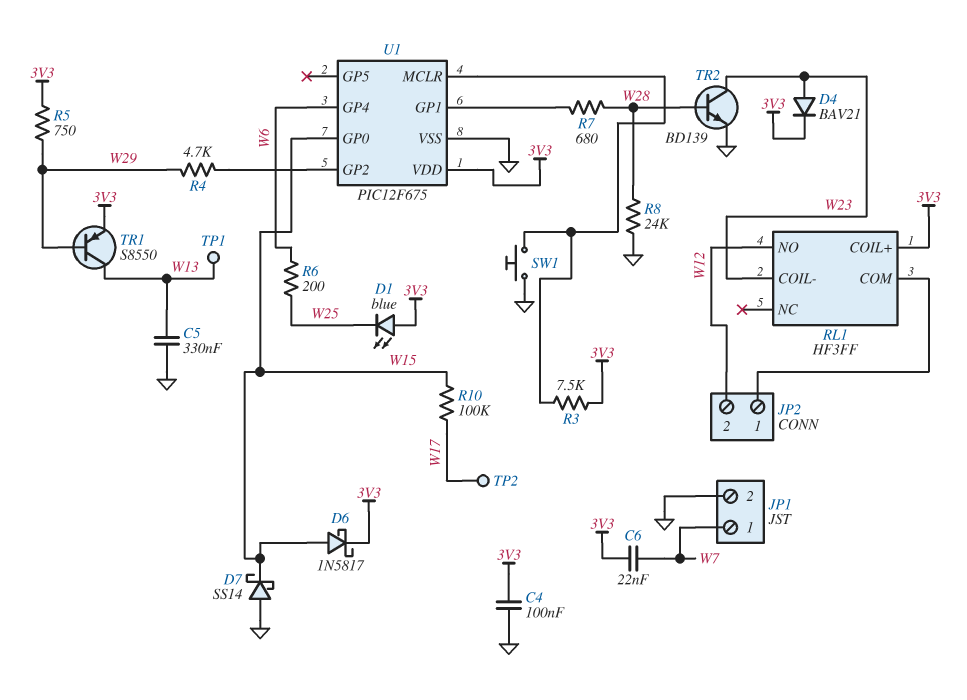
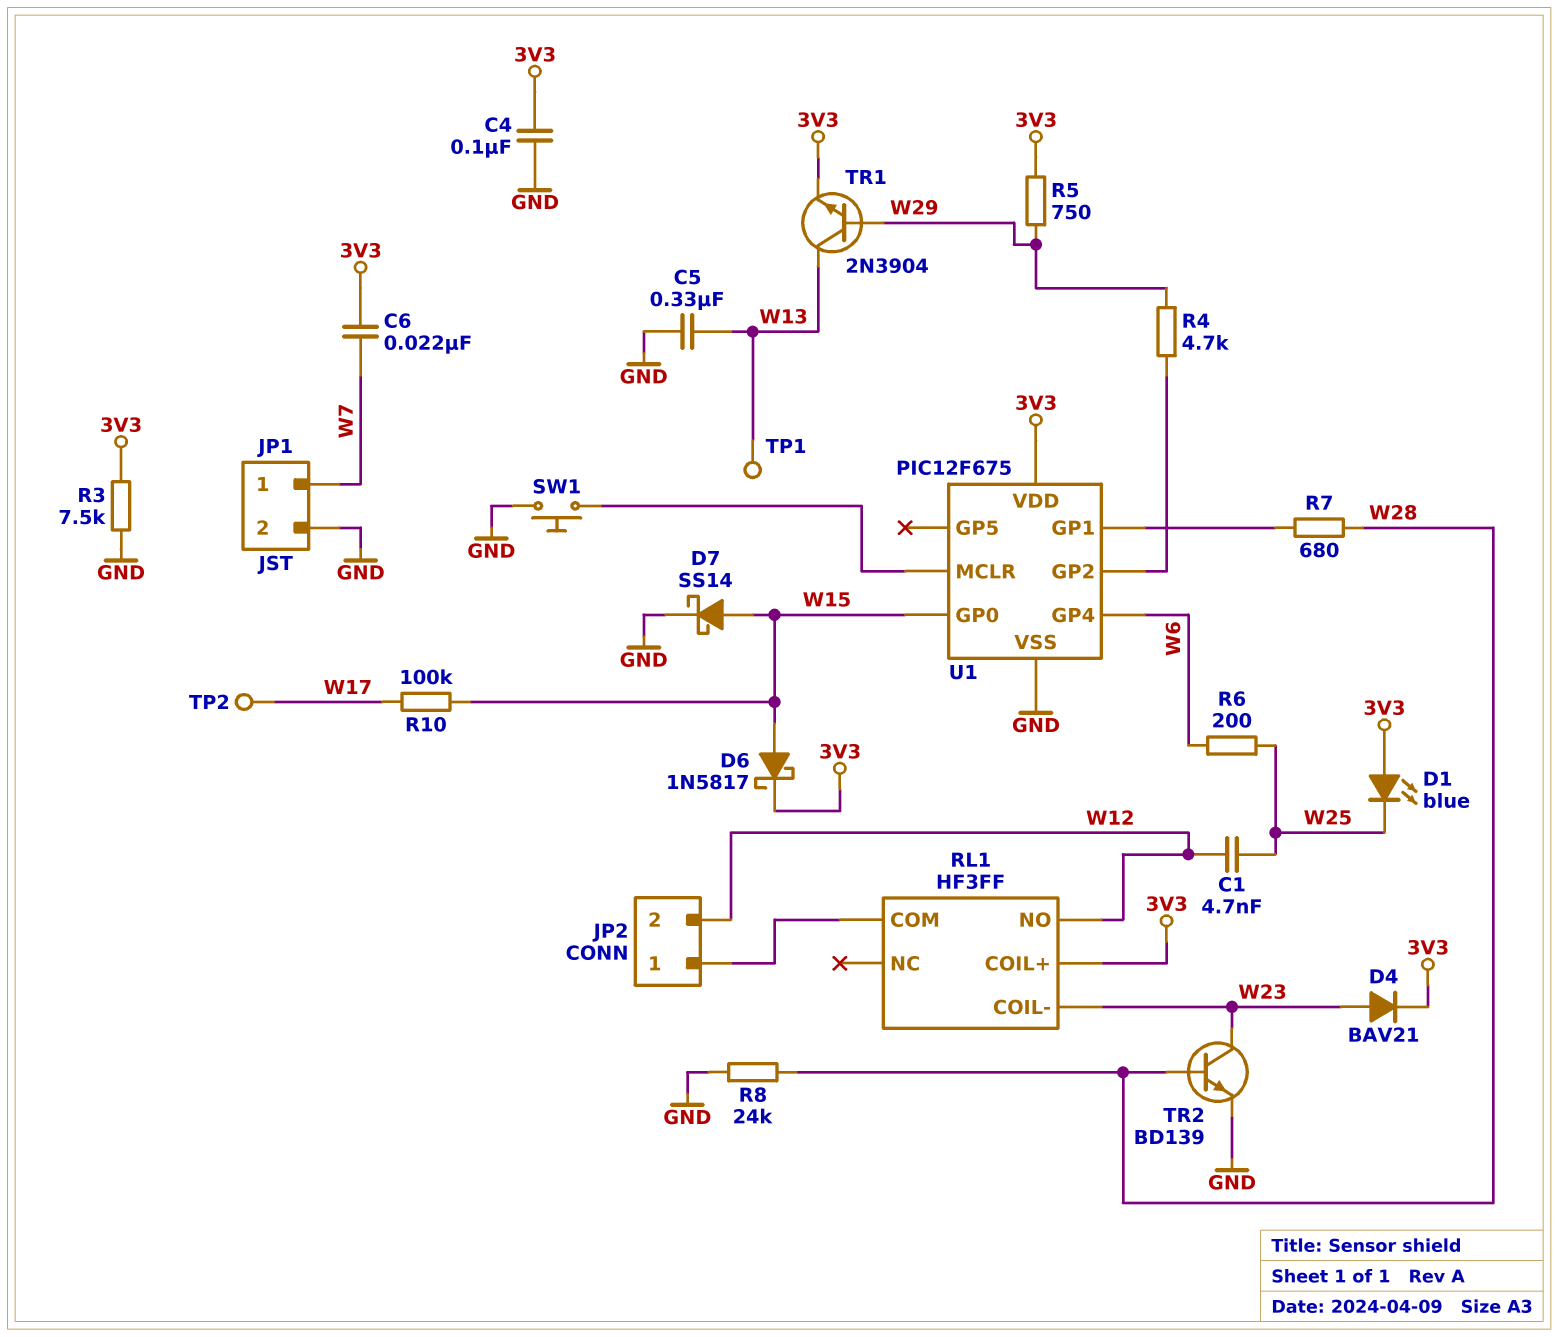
C1: none -> 4.7nF (W12, W25)
D7: schottky SS14 (A GND, K W15) -> schottky SS14 (A W15, K GND)
R3: 7.5k (3V3, U1/MCLR) -> 7.5k (3V3, GND)
TR1: PNP S8550 (B W29, C W13, E 3V3) -> NPN 2N3904 (B W29, C W13, E 3V3)

